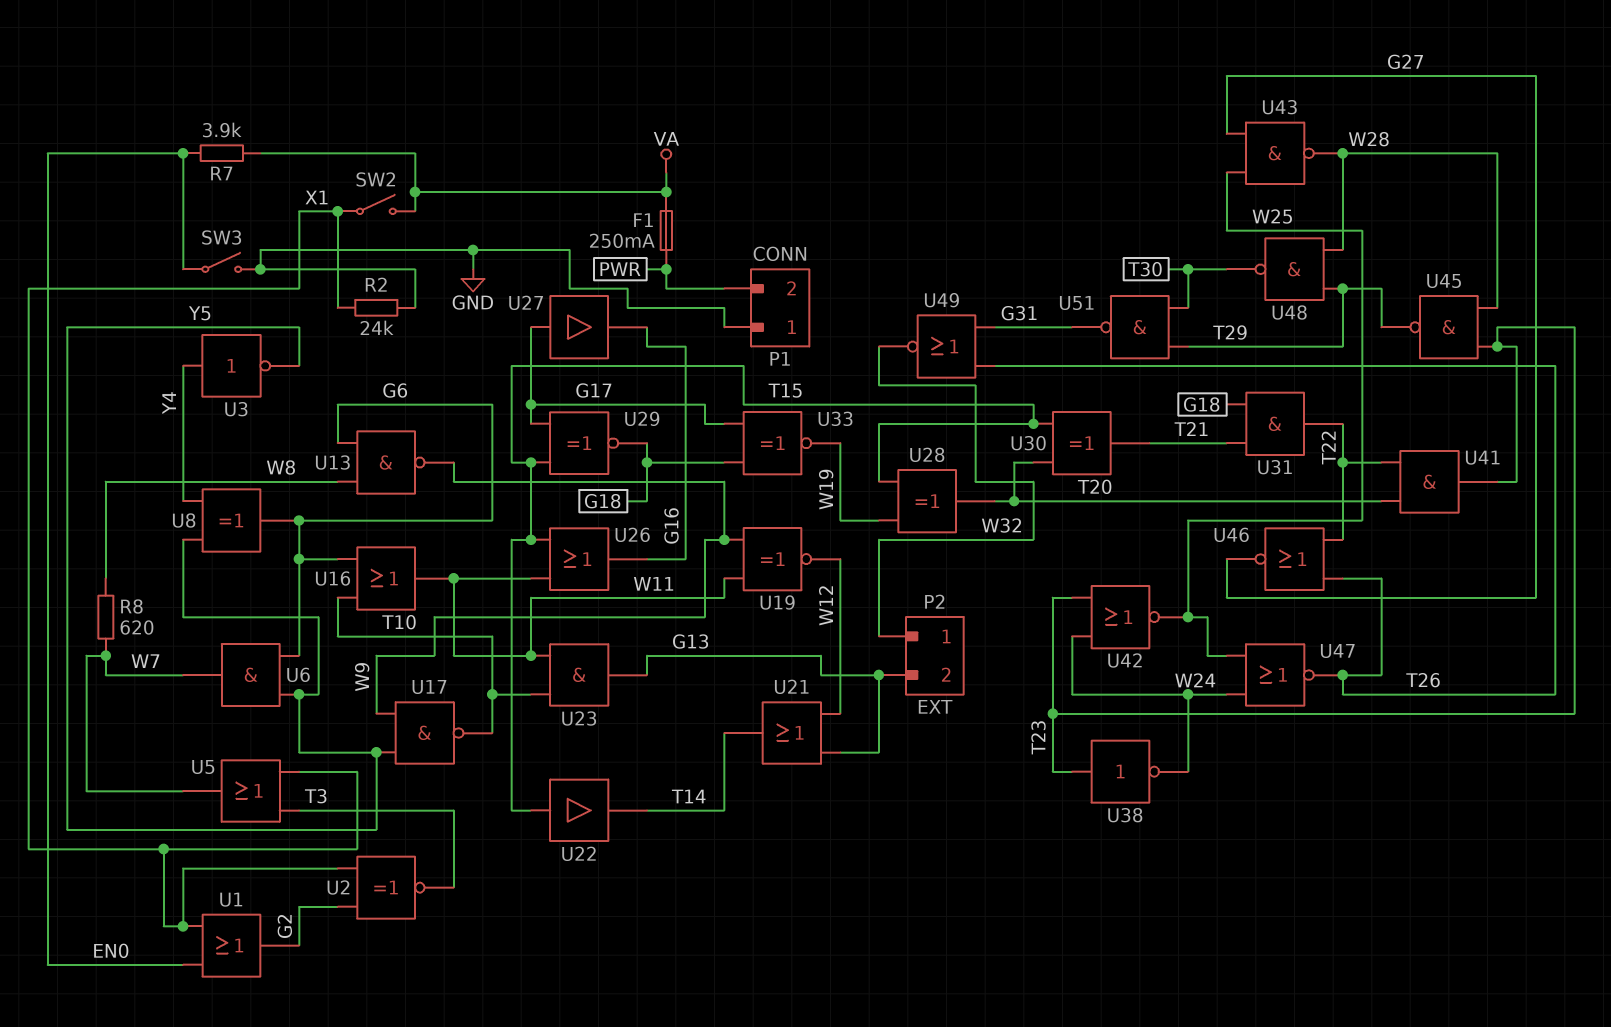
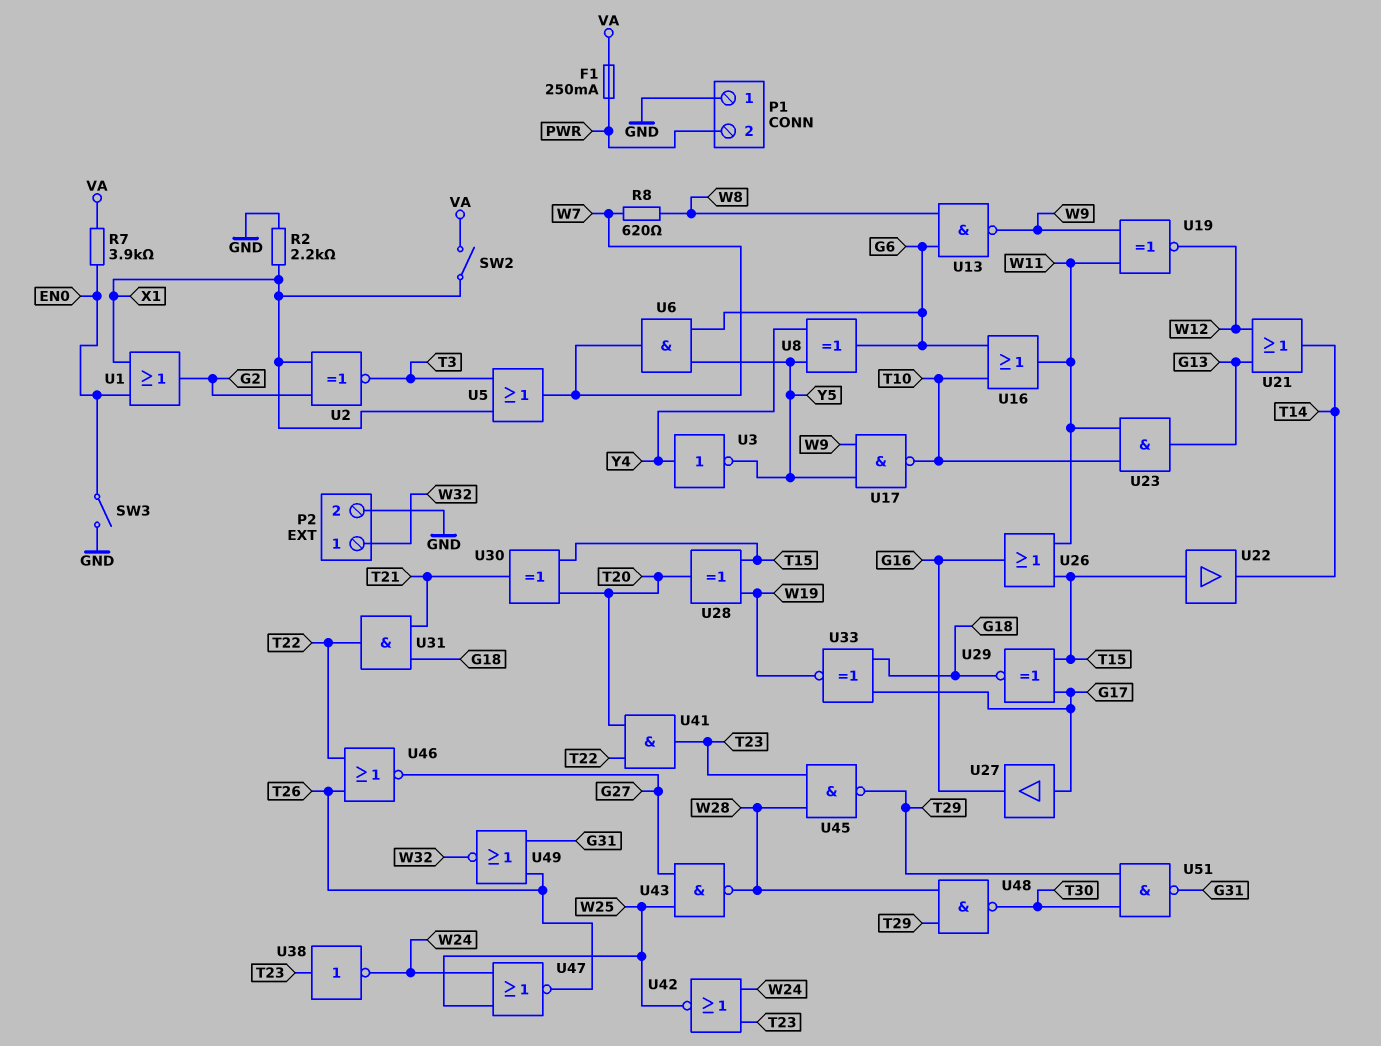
P2 pin 2: G13 -> GND
R2: 24k (GND, X1) -> 2.2k (GND, X1)

